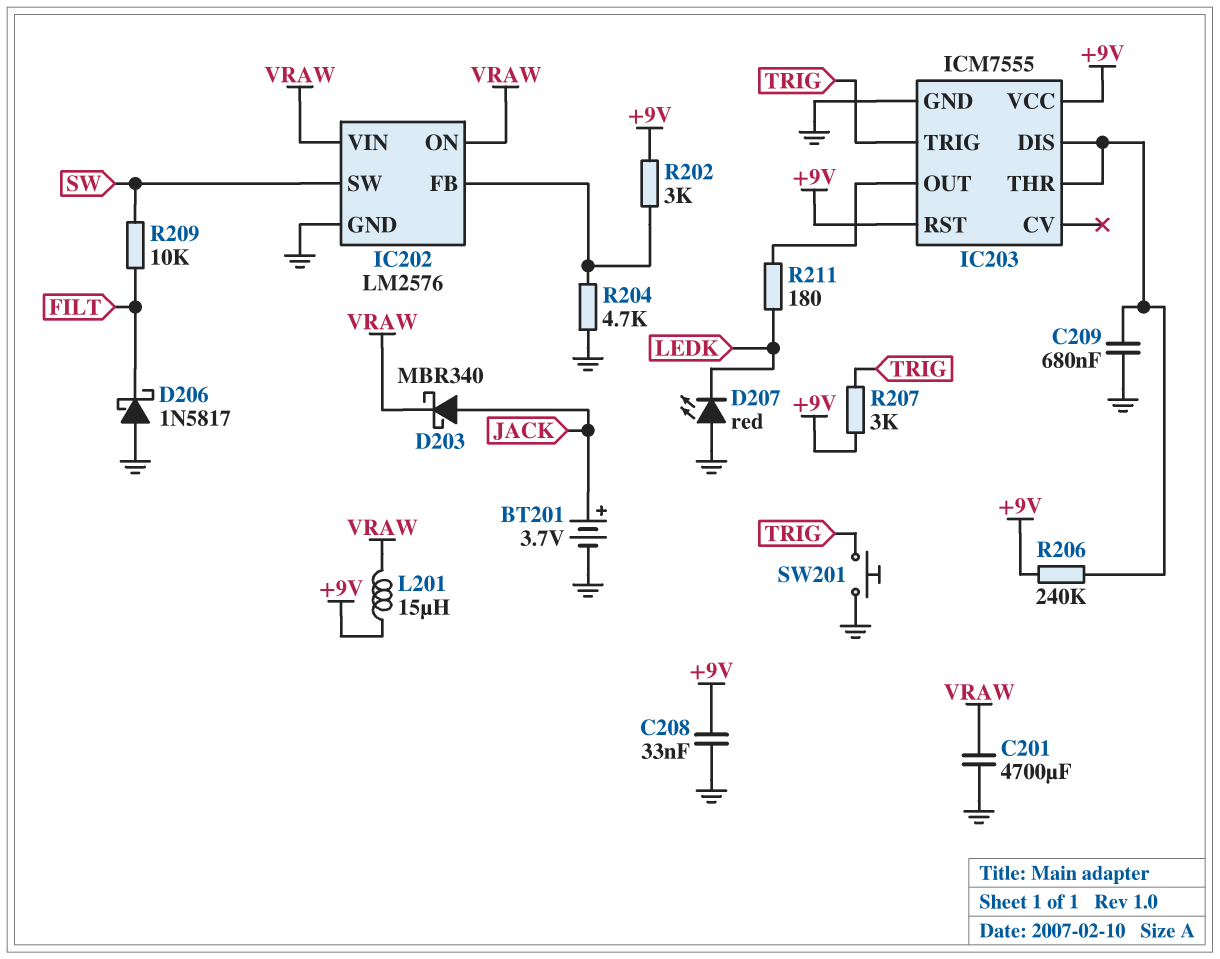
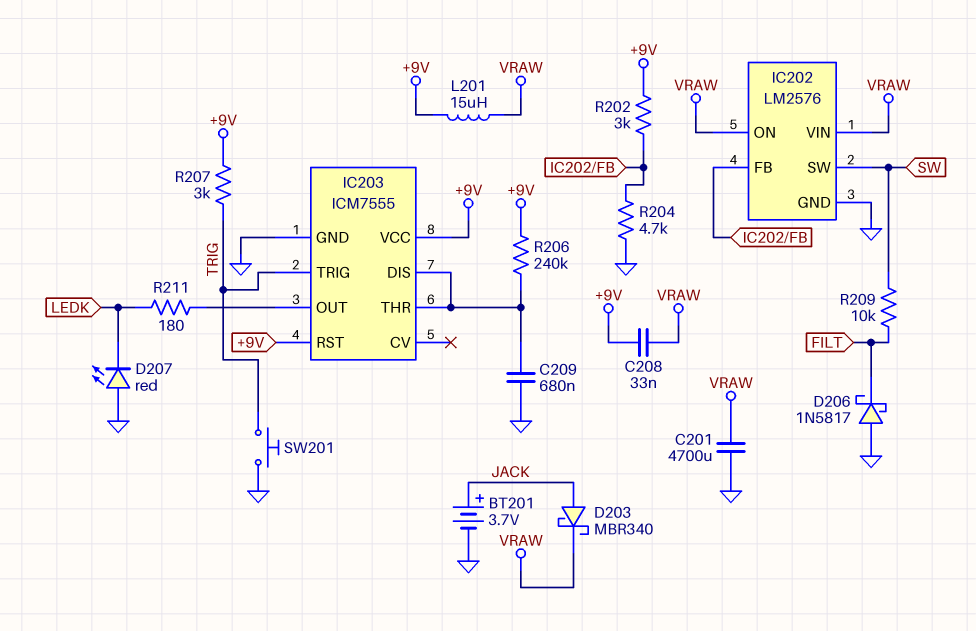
C208: 33nF (+9V, GND) -> 33nF (+9V, VRAW)

